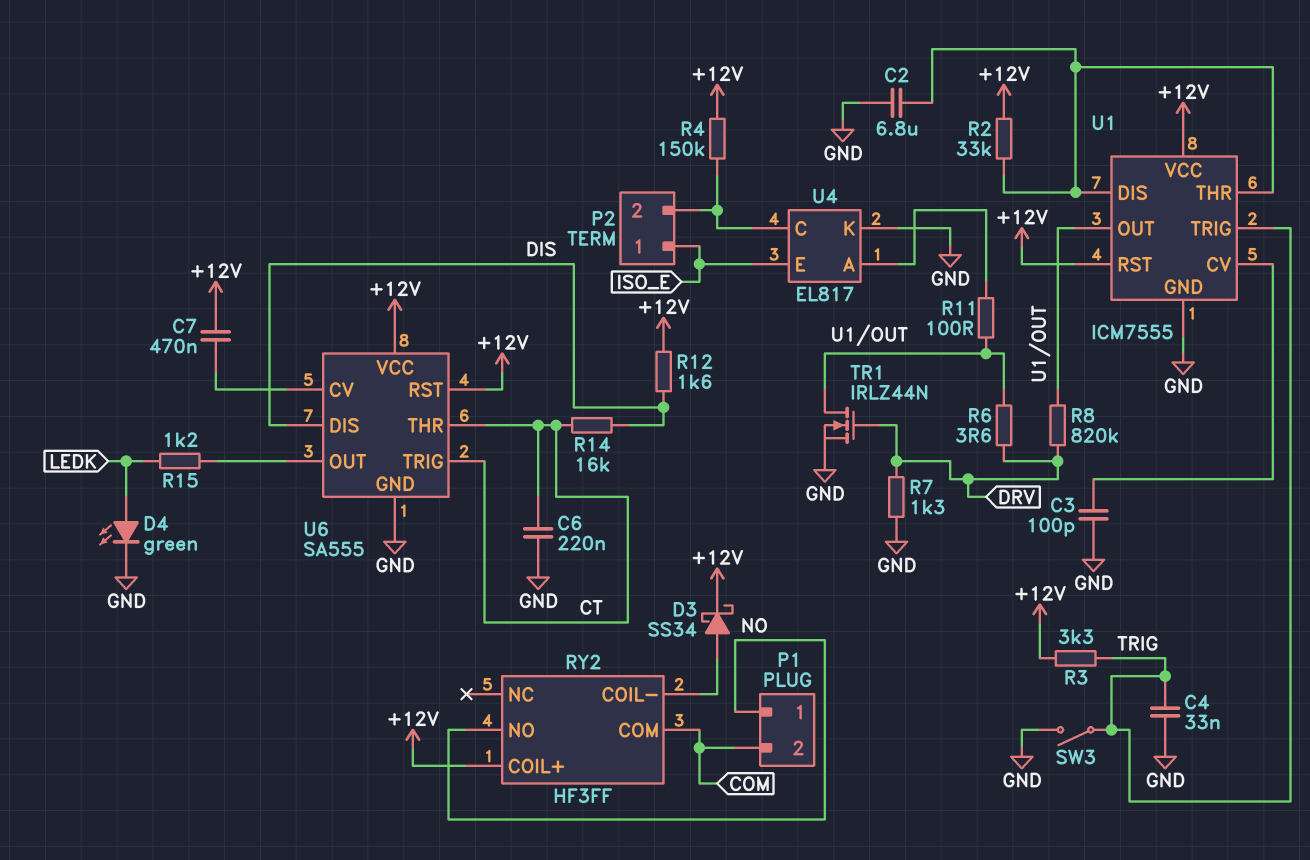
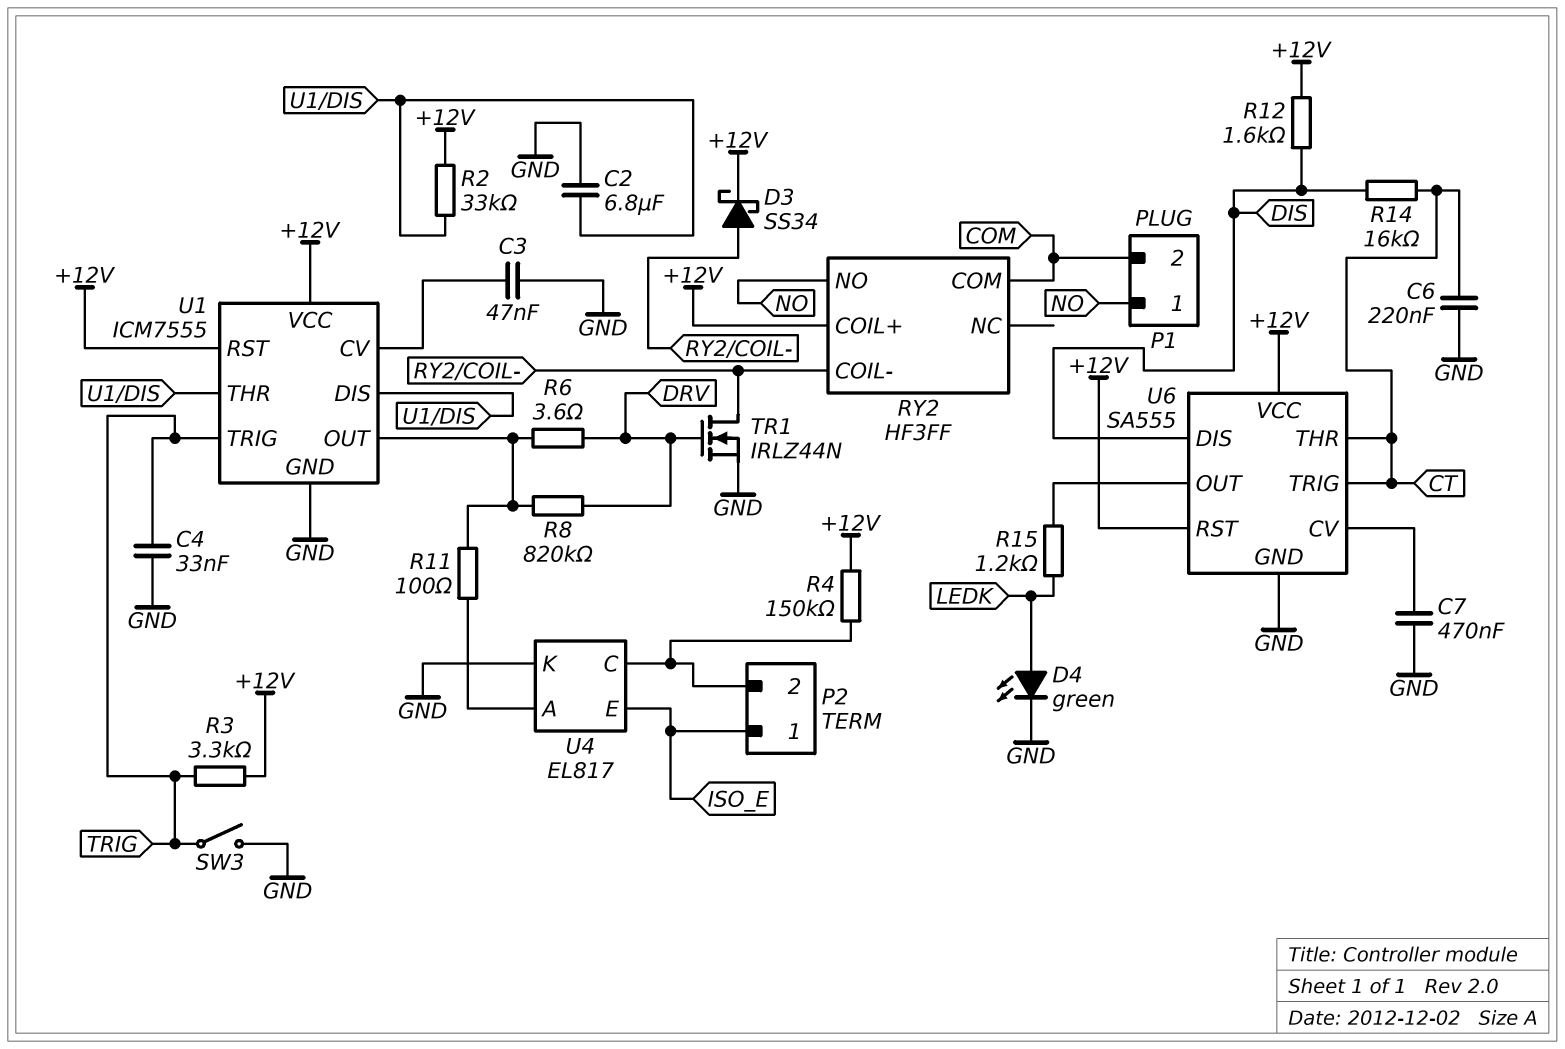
C3: 100pF (GND, U1/CV) -> 47nF (GND, U1/CV)
C7: 470nF (+12V, U6/CV) -> 470nF (GND, U6/CV)
R7: 1.3k (DRV, GND) -> none
TR1: NMOS IRLZ44N (G DRV, D U1/OUT, S GND) -> NMOS IRLZ44N (G DRV, D RY2/COIL-, S GND)

